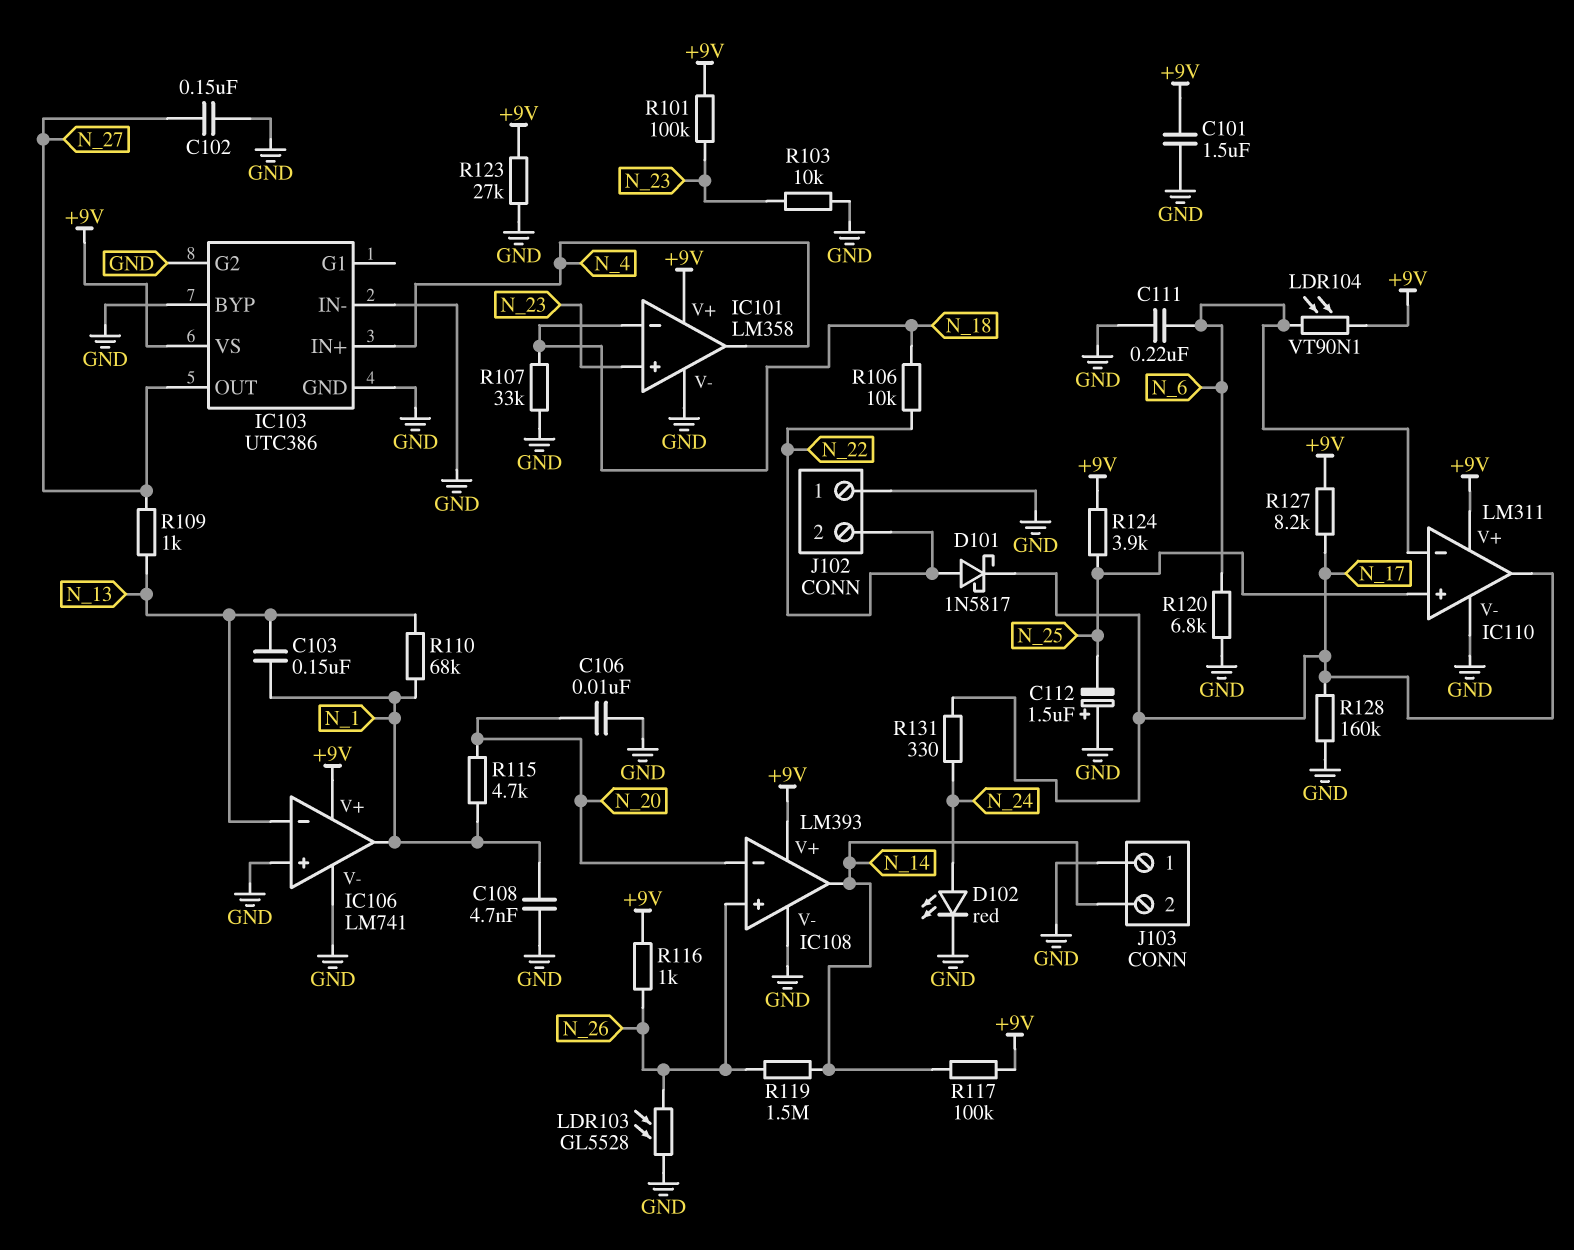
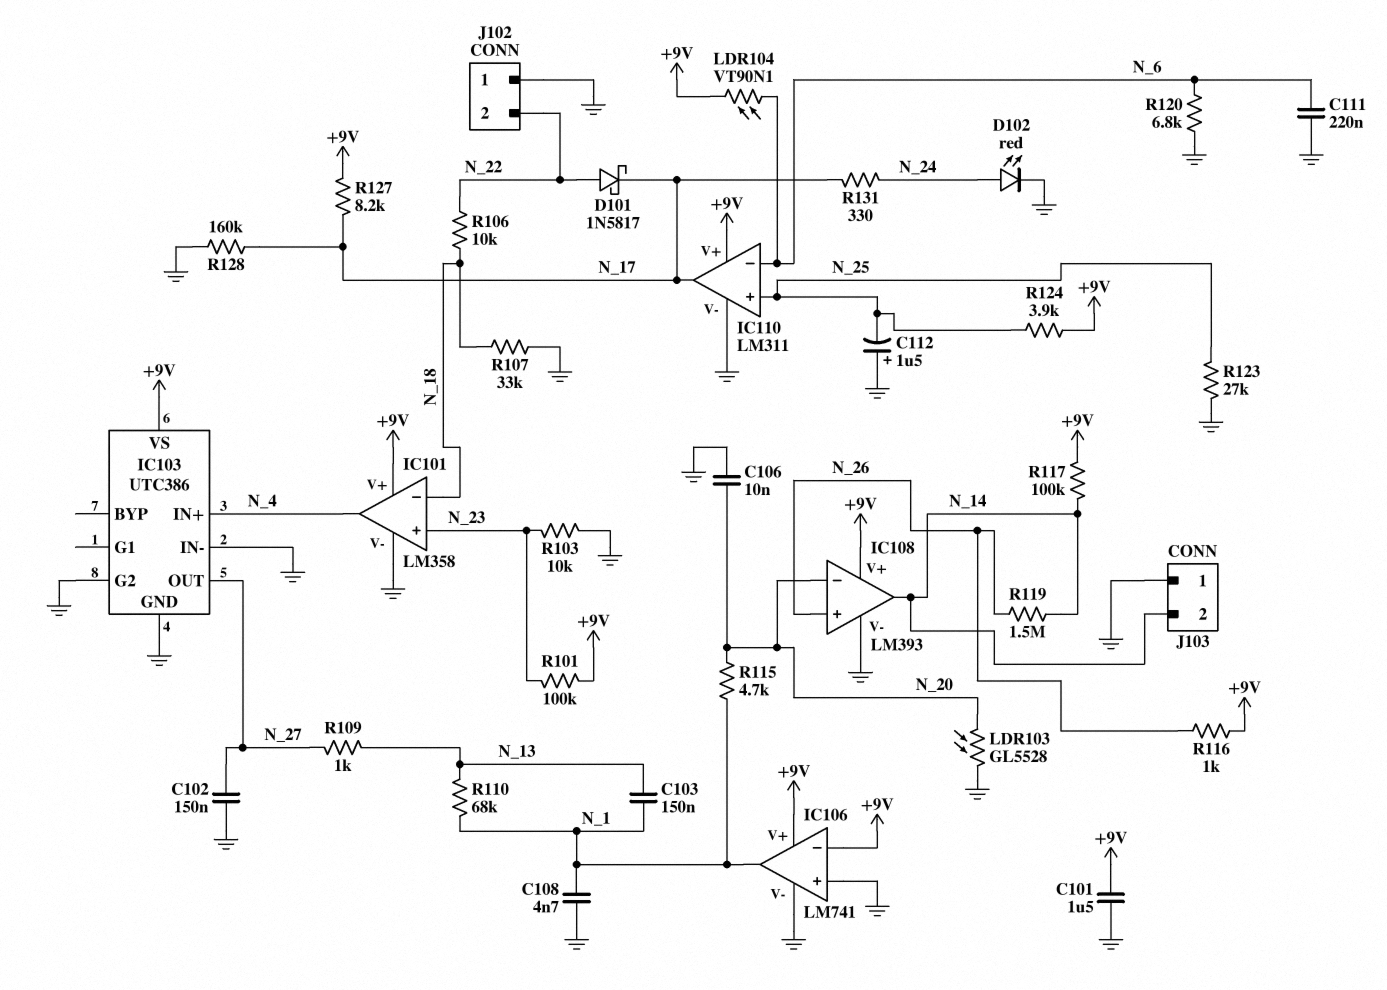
IC103 pin BYP: GND -> none
IC106 pin in-: N_13 -> +9V
LDR103: GL5528 (GND, N_26) -> GL5528 (GND, N_20)
R123: 27k (+9V, GND) -> 27k (GND, N_25)

